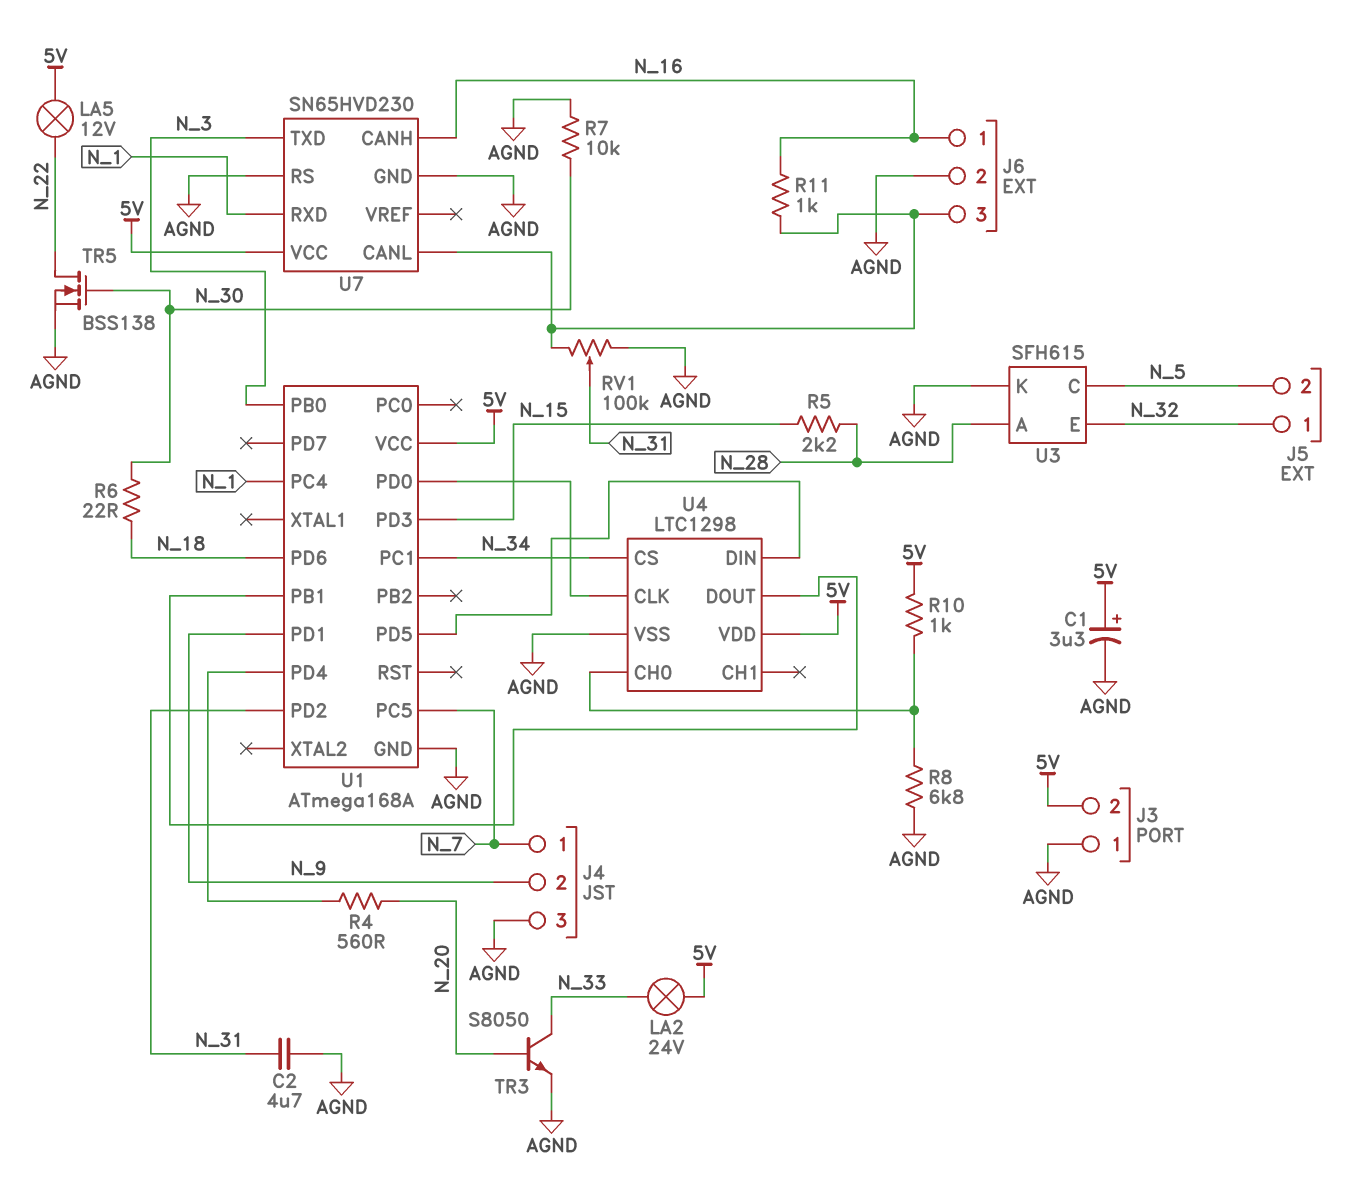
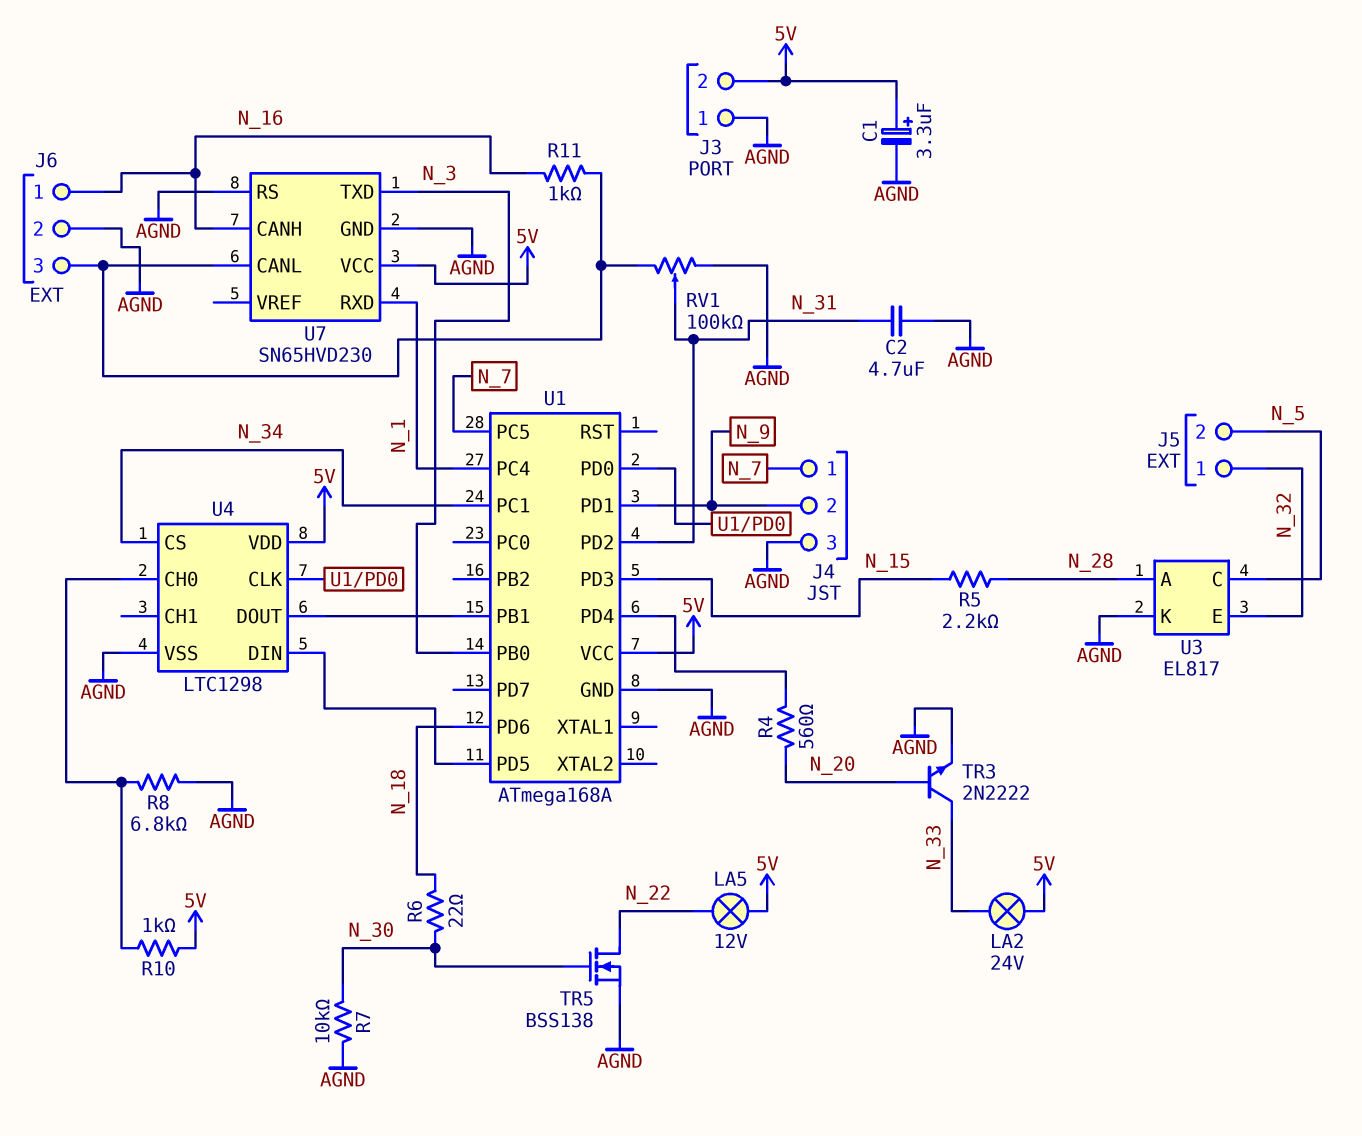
TR3: NPN S8050 (B N_20, C N_33, E AGND) -> NPN 2N2222 (B N_20, C N_33, E AGND)
U3: SFH615 -> EL817

